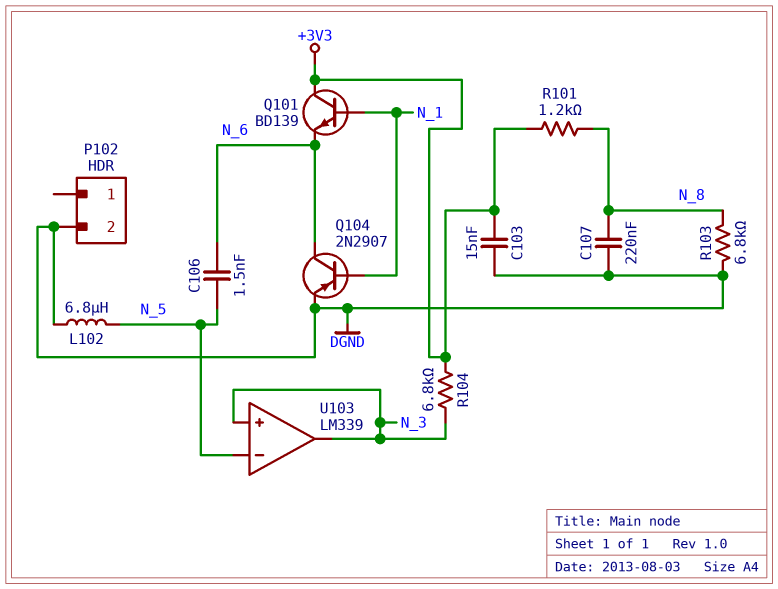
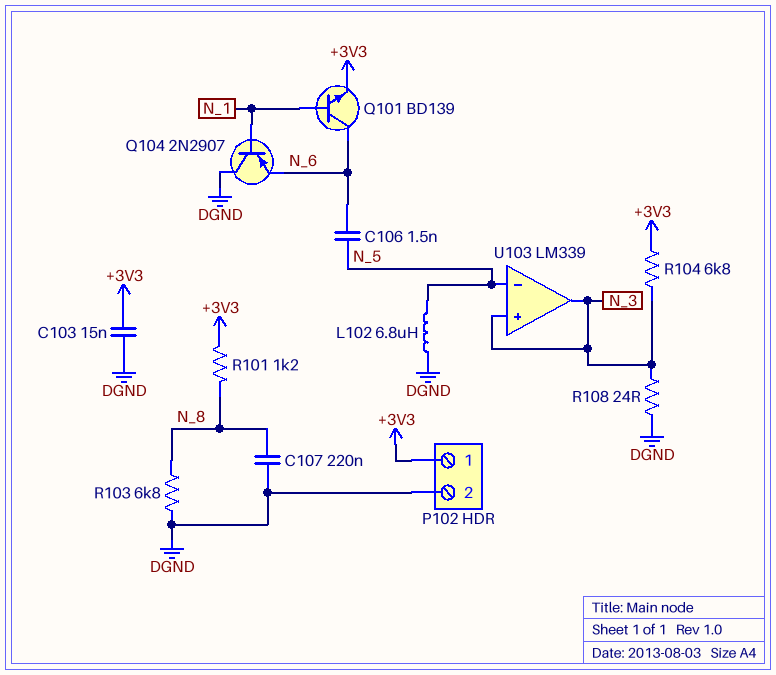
P102 pin 1: none -> +3V3
Q101: NPN BD139 (B N_1, C +3V3, E N_6) -> NPN BD139 (B N_1, C N_6, E +3V3)
Q104: PNP 2N2907 (B N_1, C N_6, E DGND) -> PNP 2N2907 (B N_1, C DGND, E N_6)
R108: none -> 24 (DGND, N_3)

